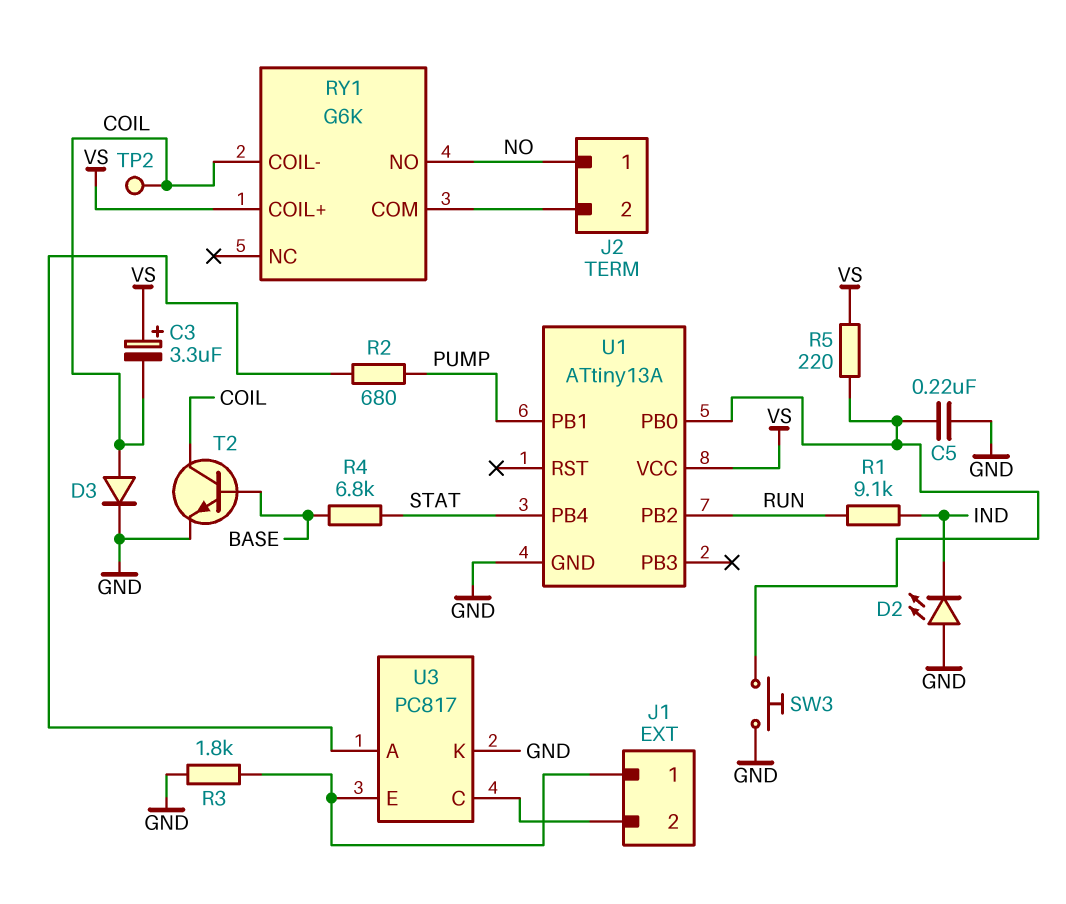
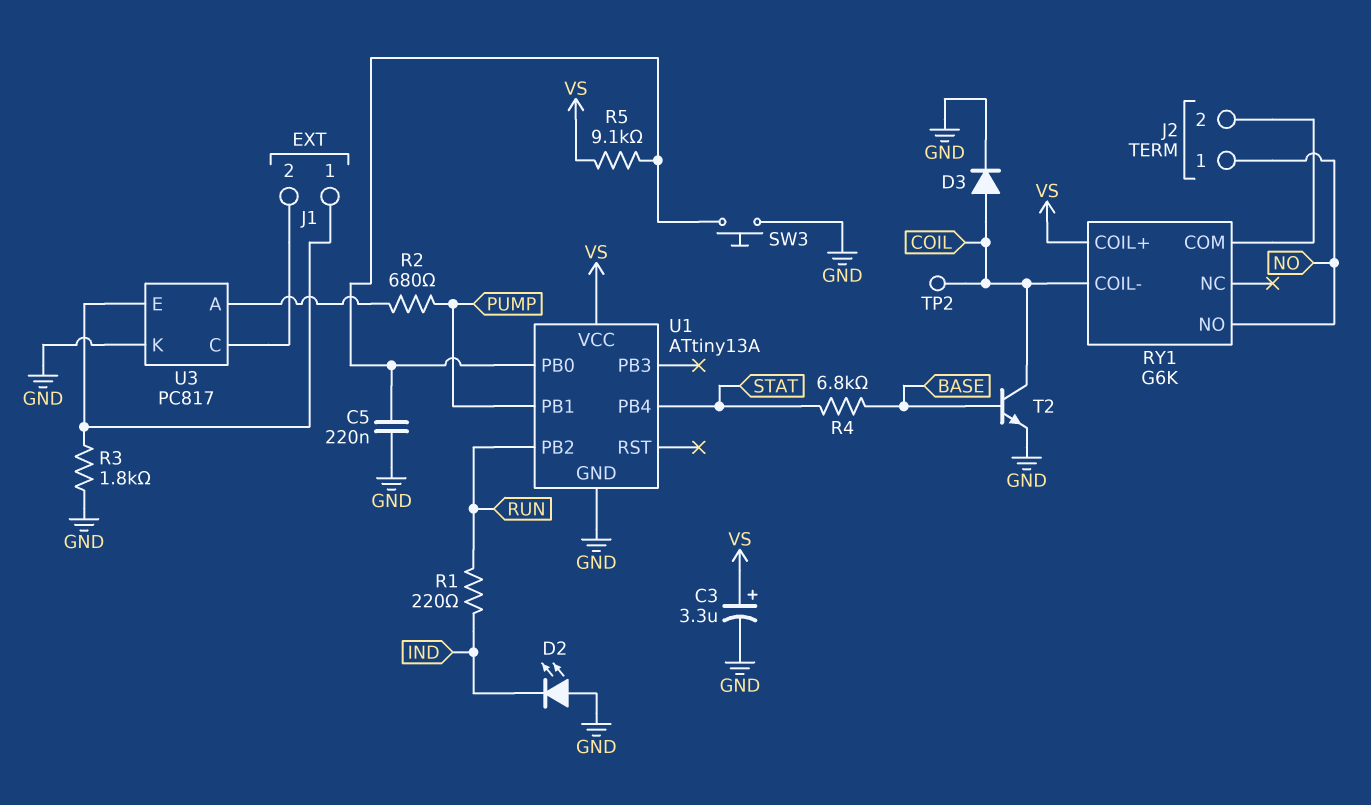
C3: 3.3uF (plus VS, minus COIL) -> 3.3uF (plus VS, minus GND)
R1: 9.1k (IND, RUN) -> 220 (IND, RUN)
R5: 220 (U1/PB0, VS) -> 9.1k (U1/PB0, VS)

